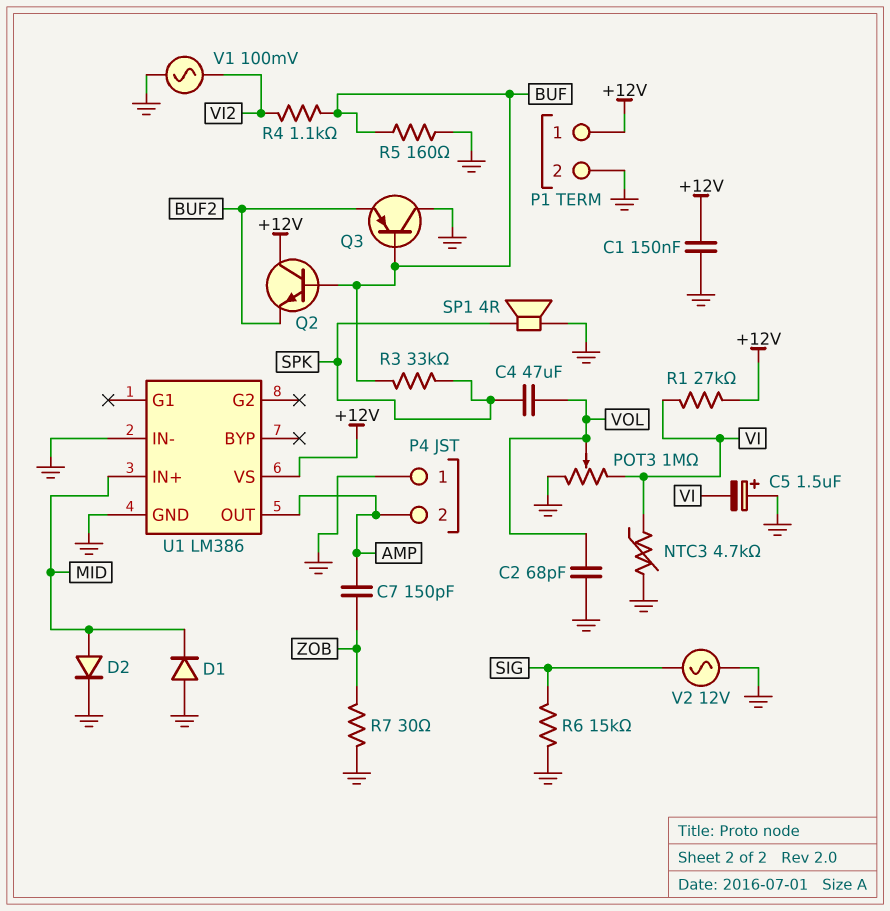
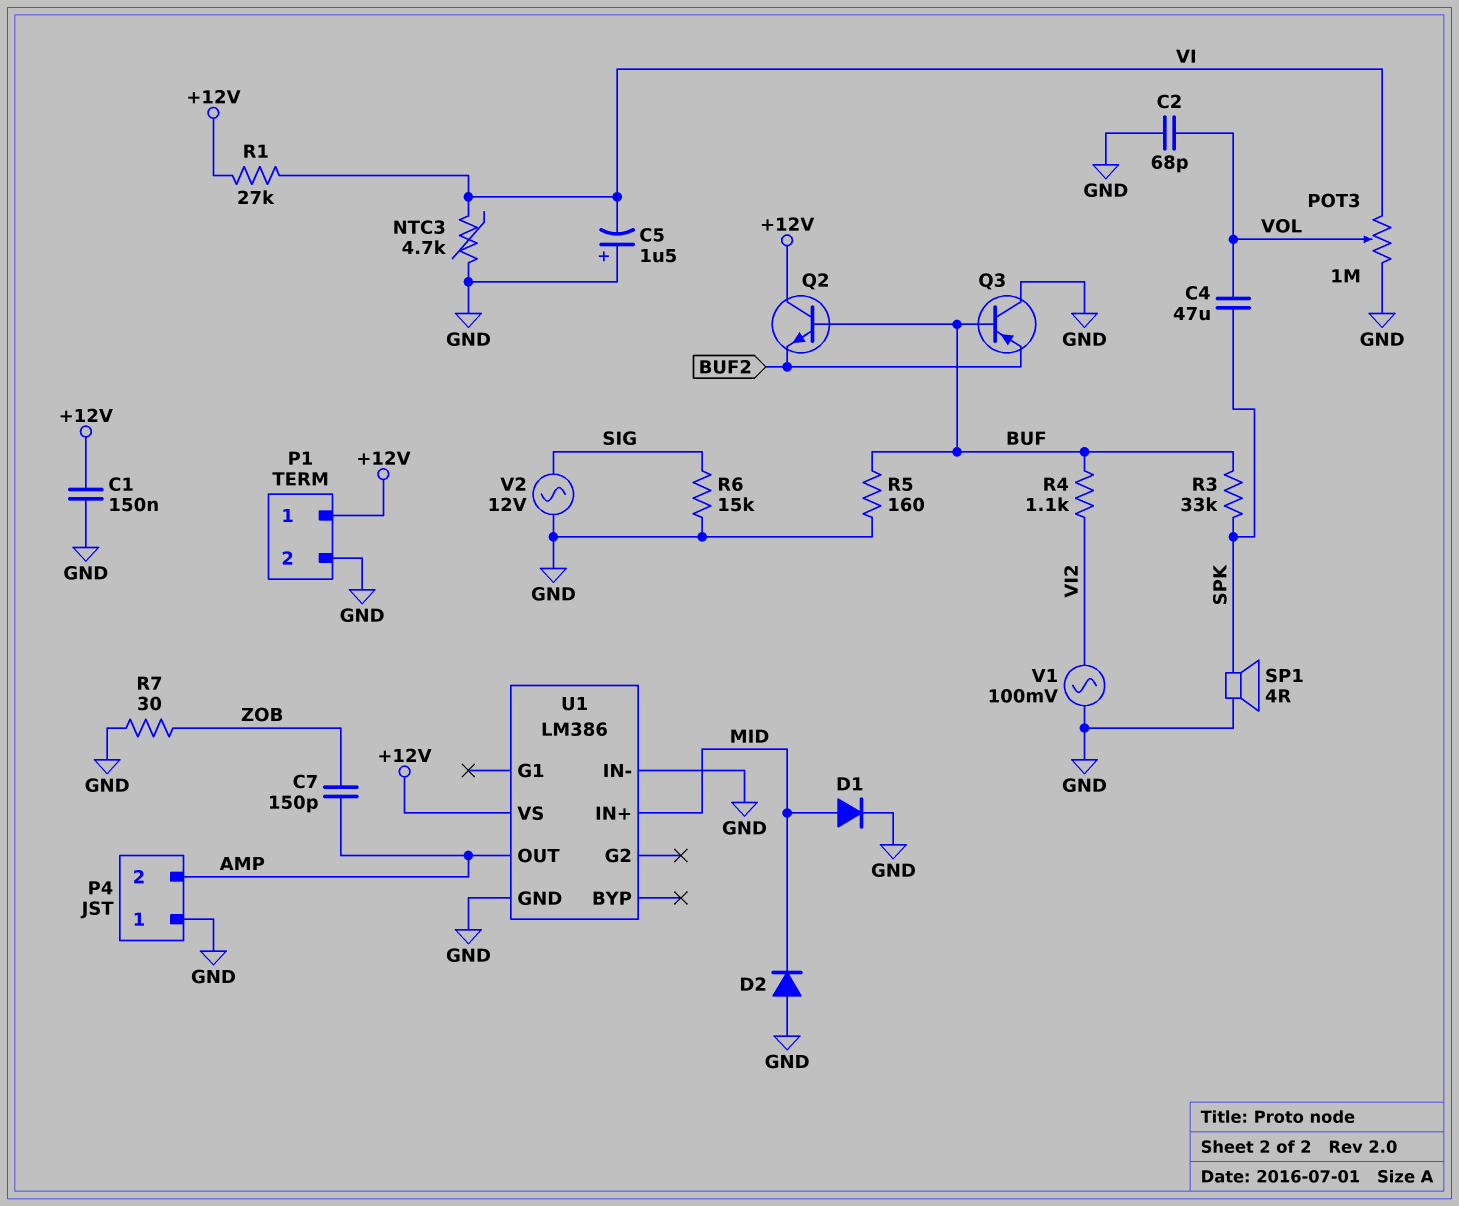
D1: diode (A GND, K MID) -> diode (A MID, K GND)
D2: diode (A MID, K GND) -> diode (A GND, K MID)

